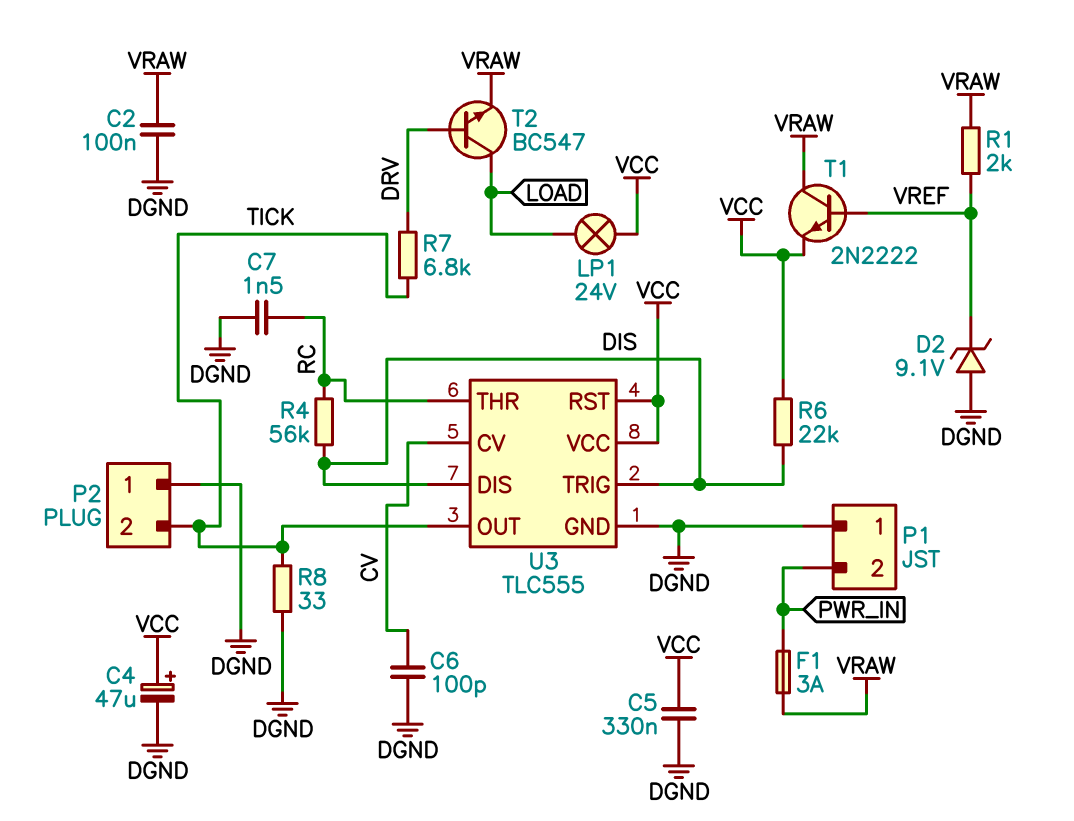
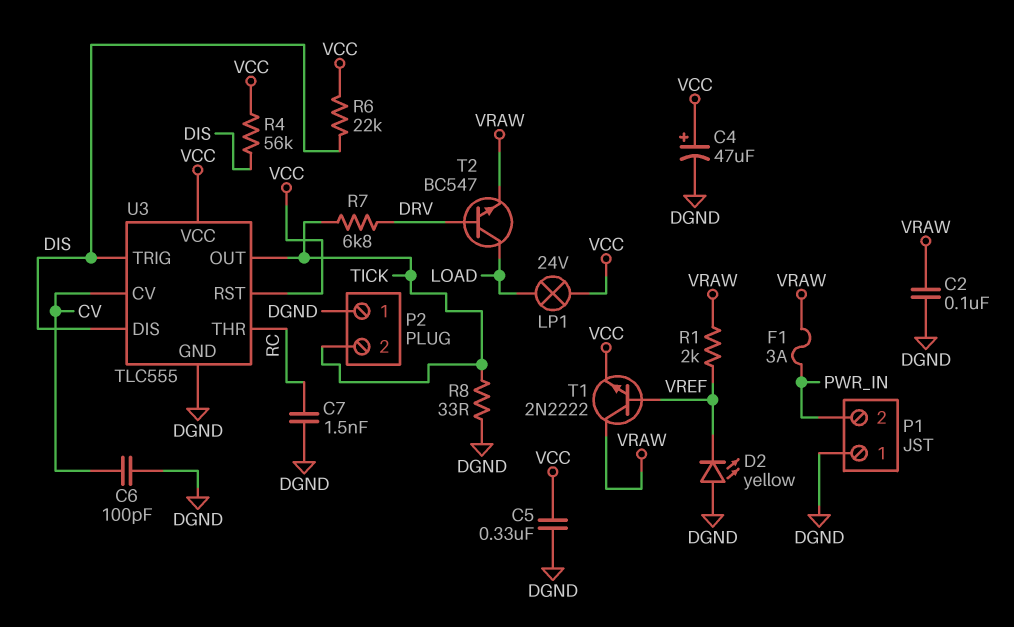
D2: zener 9.1V (A DGND, K VREF) -> LED yellow (A DGND, K VREF)
R4: 56k (DIS, RC) -> 56k (DIS, VCC)

